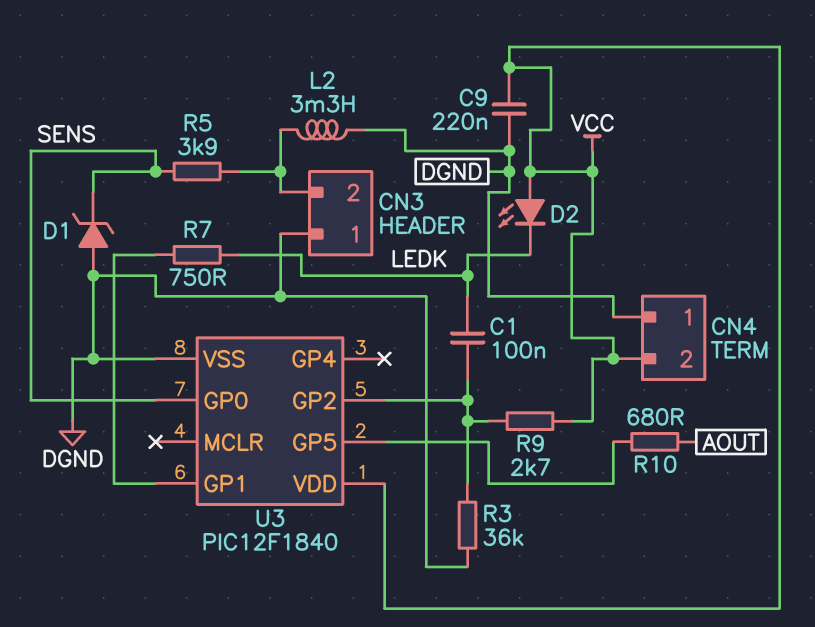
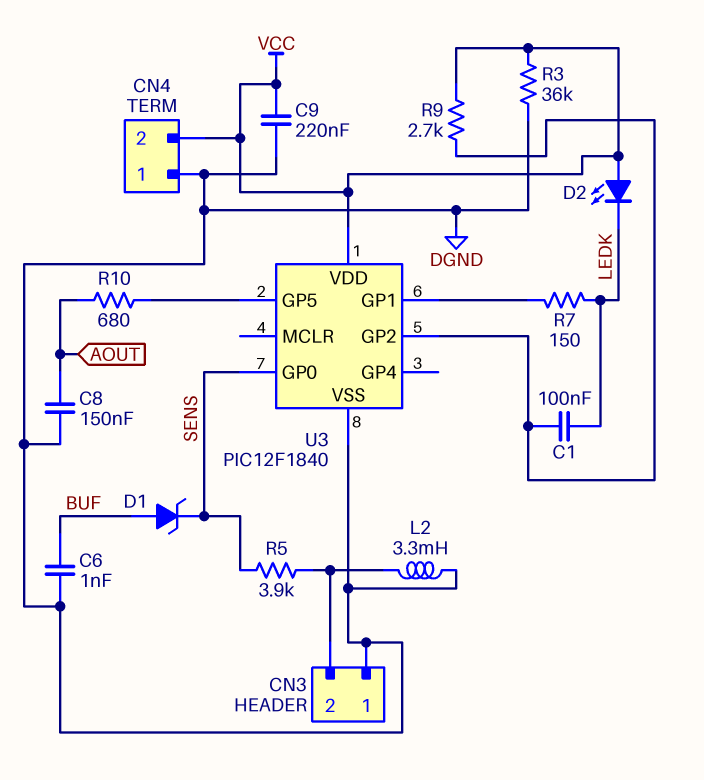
C6: none -> 1nF (BUF, DGND)
C8: none -> 150nF (AOUT, DGND)
D1: zener (A DGND, K SENS) -> zener (A BUF, K SENS)
R3: 36k (DGND, U3/GP2) -> 36k (DGND, VCC)
R7: 750 (LEDK, U3/GP1) -> 150 (LEDK, U3/GP1)

